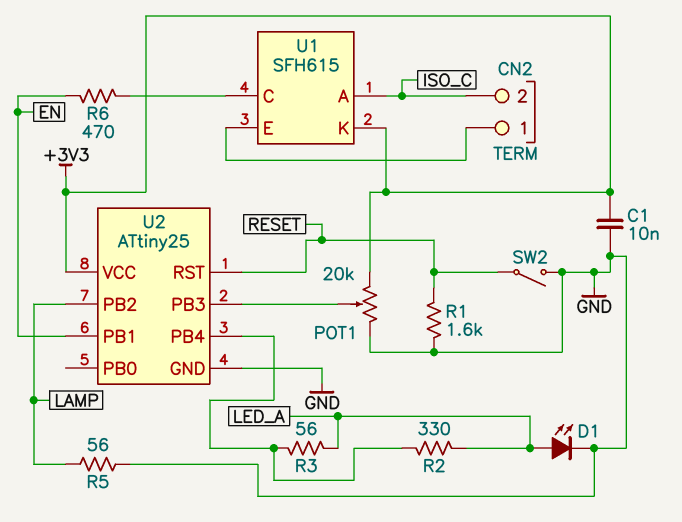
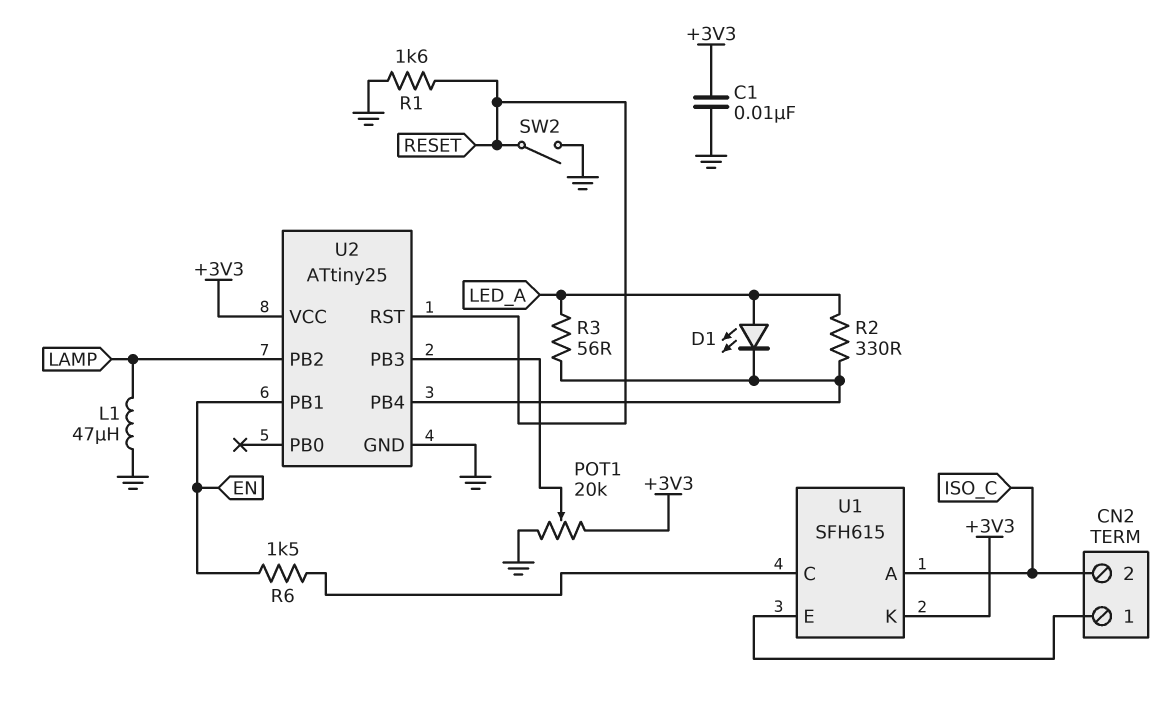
D1: LED (A LED_A, K GND) -> LED (A LED_A, K U2/PB4)
L1: none -> 47uH (GND, LAMP)
R5: 56 (GND, LAMP) -> none
R6: 470 (EN, U1/C) -> 1.5k (EN, U1/C)

